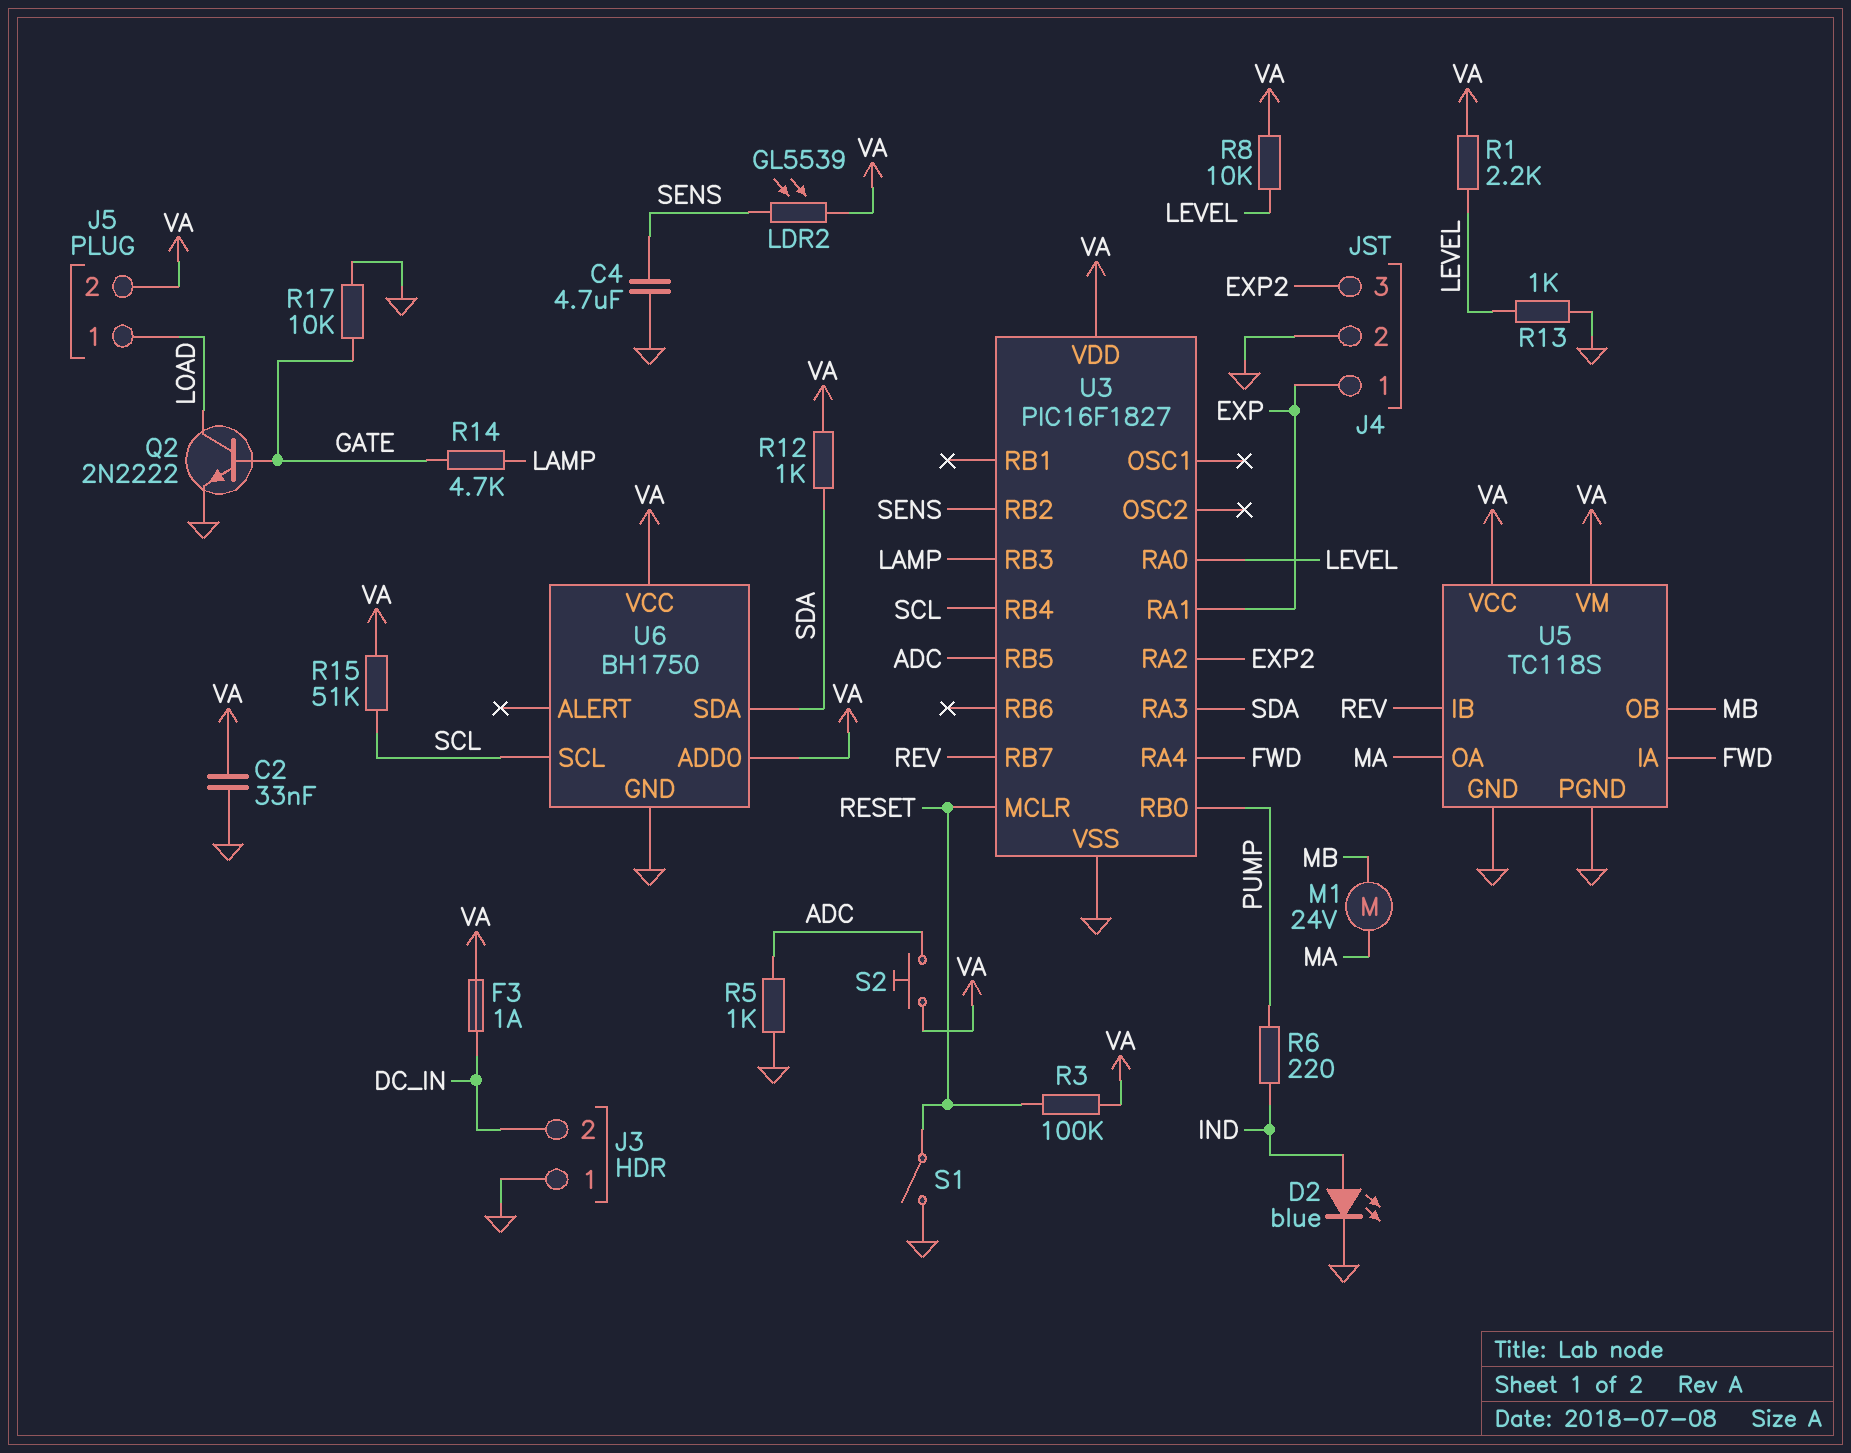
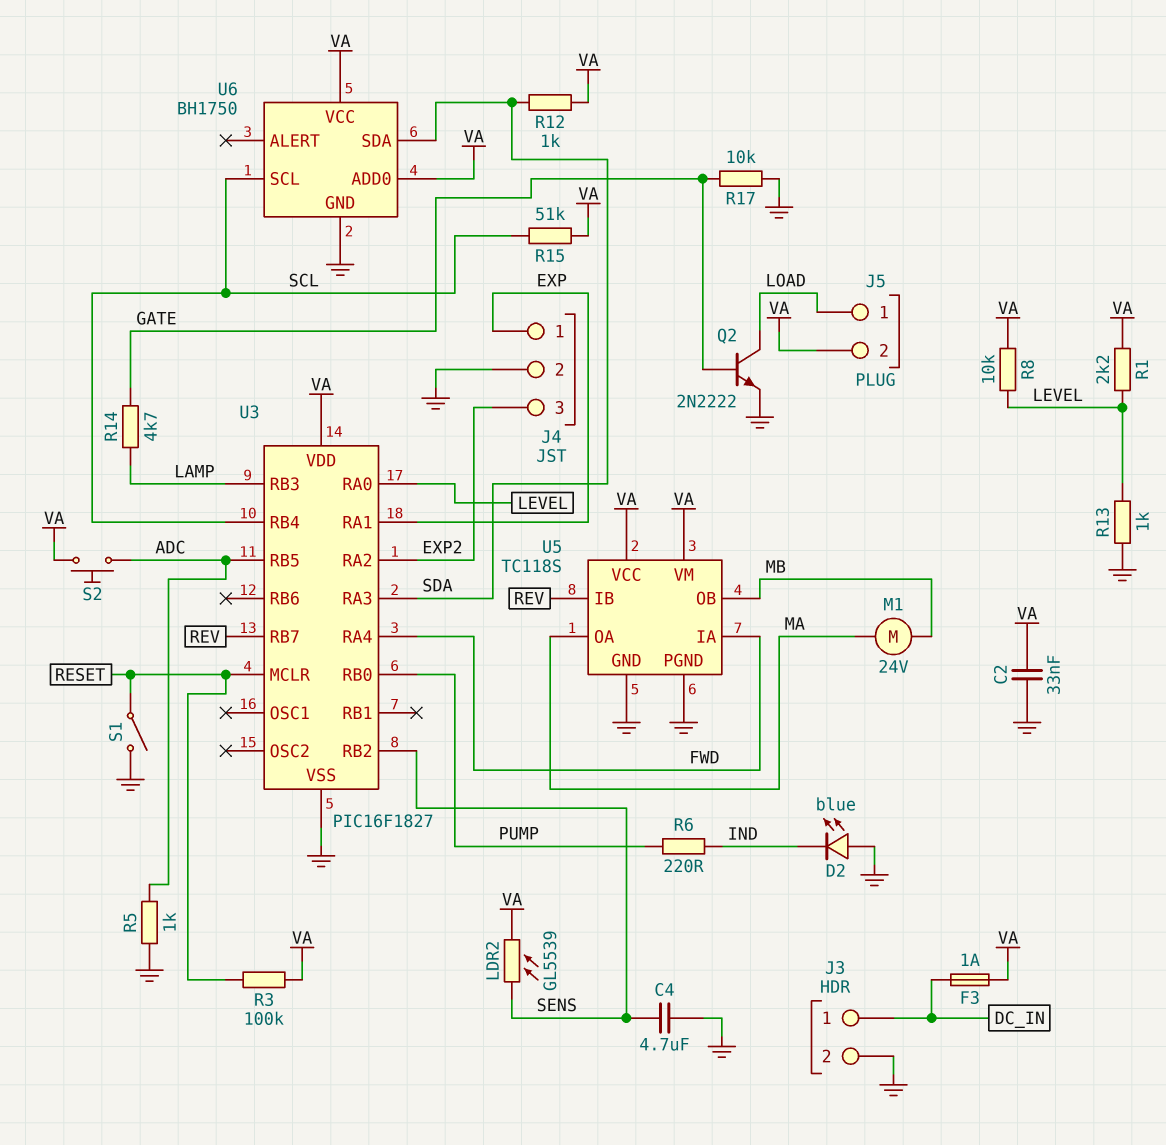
D2: LED blue (A IND, K GND) -> LED blue (A GND, K IND)
J3 pin 1: GND -> DC_IN
J3 pin 2: DC_IN -> GND

